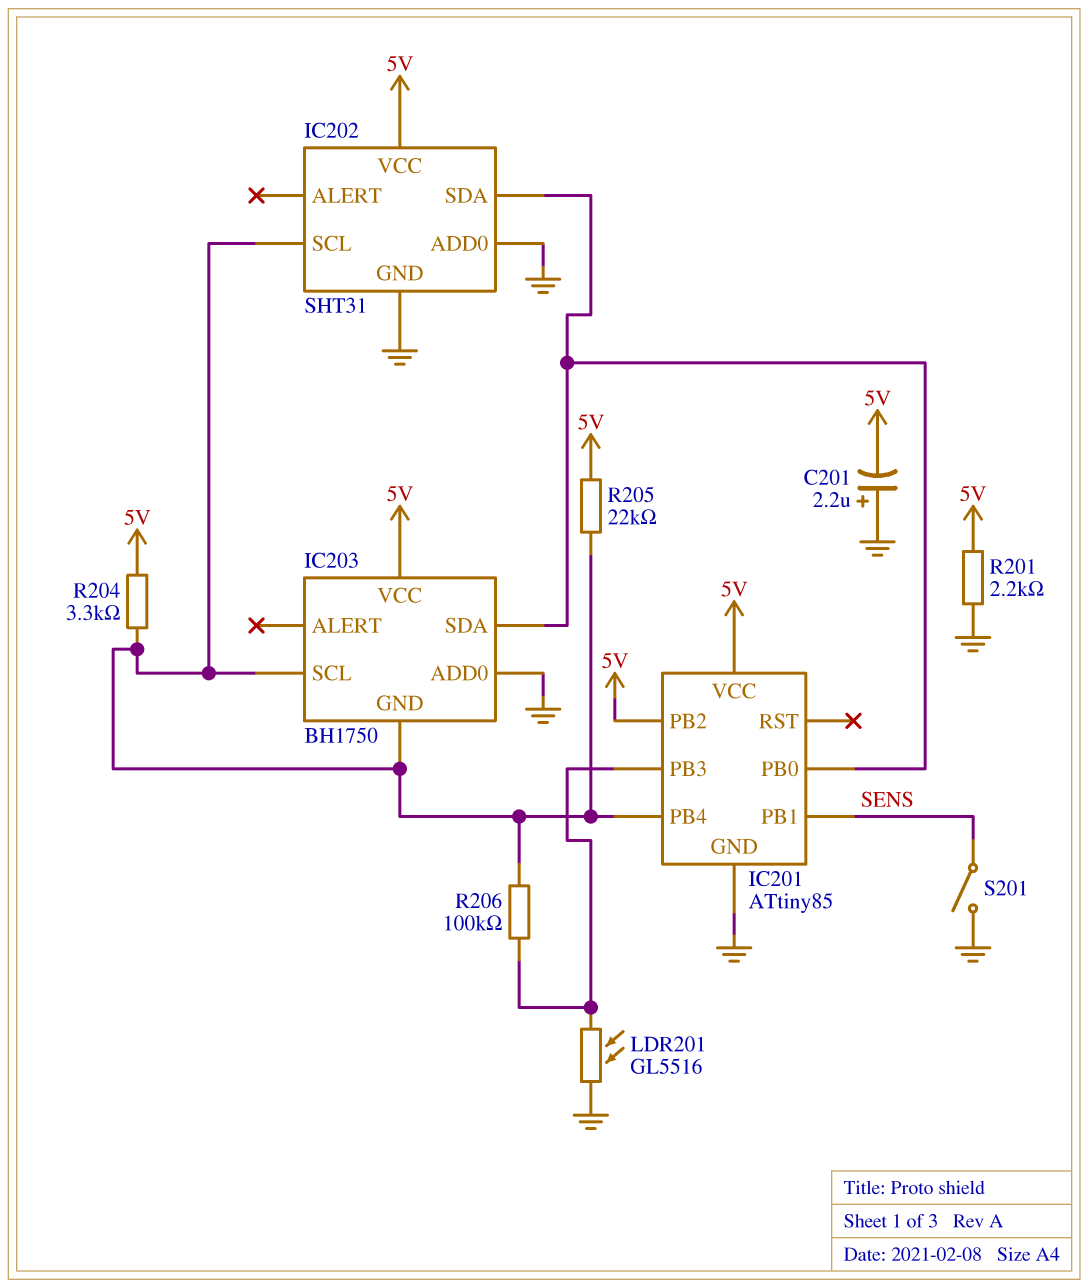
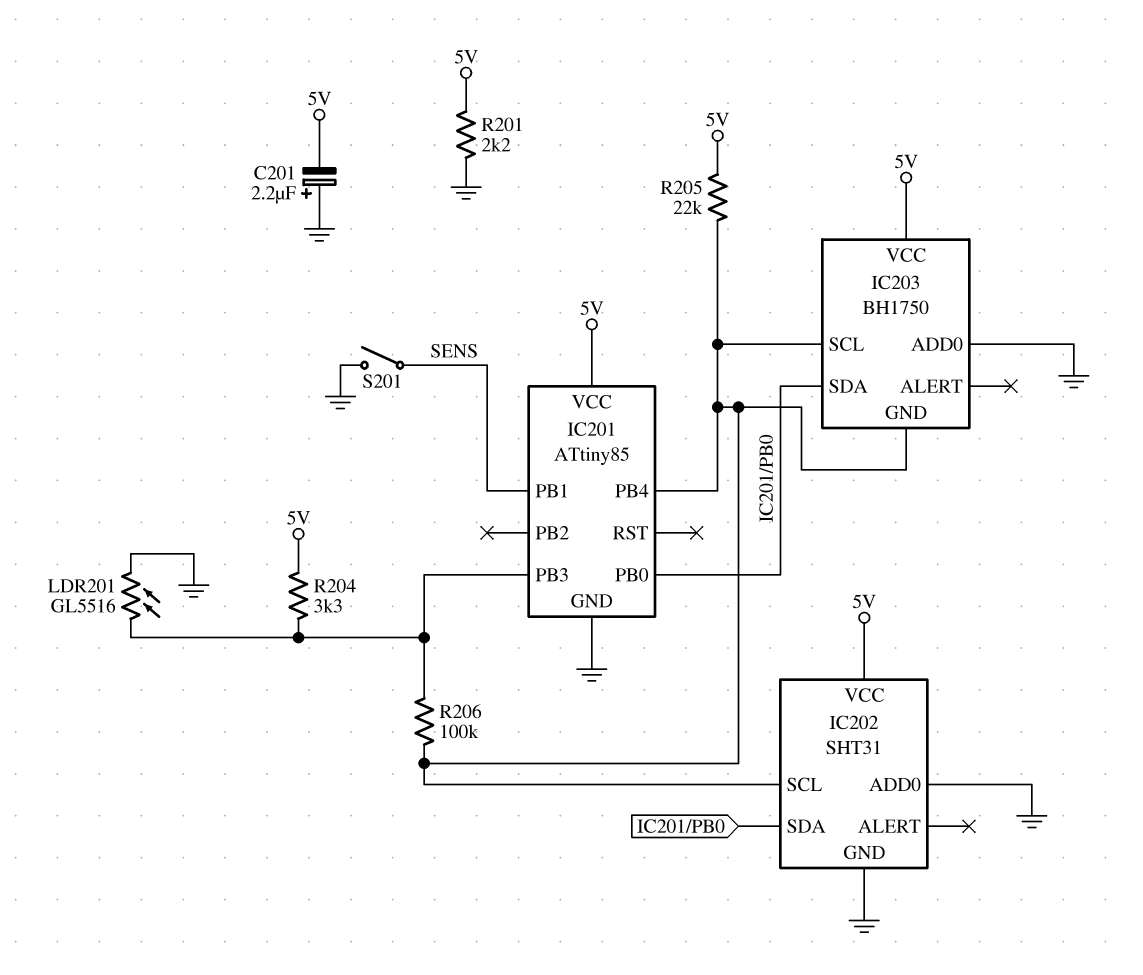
IC201 pin PB2: 5V -> none
R204: 3.3k (5V, IC201/PB4) -> 3.3k (5V, IC201/PB3)

